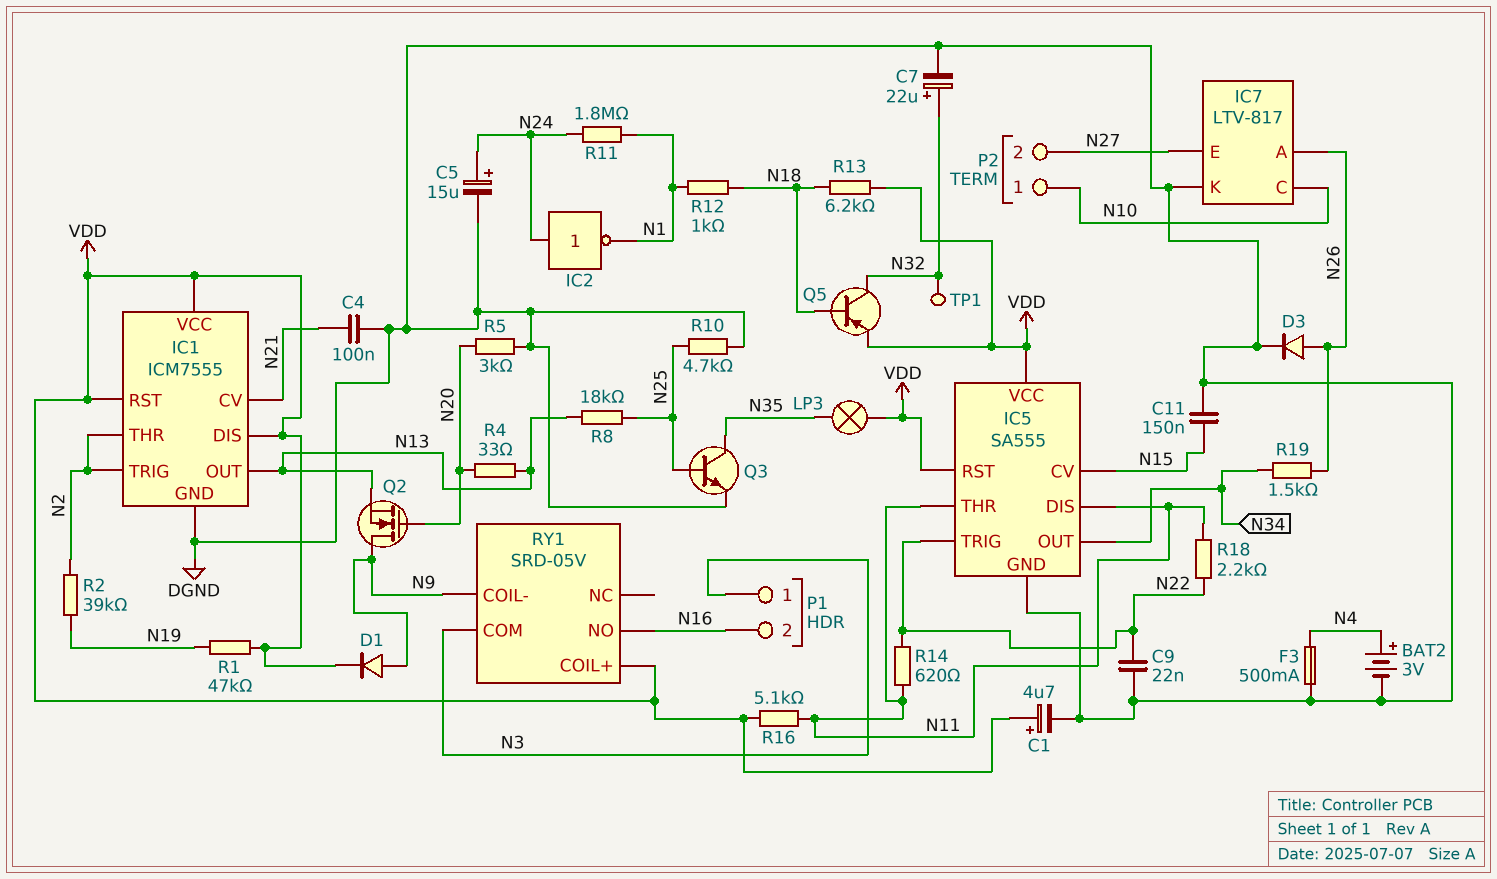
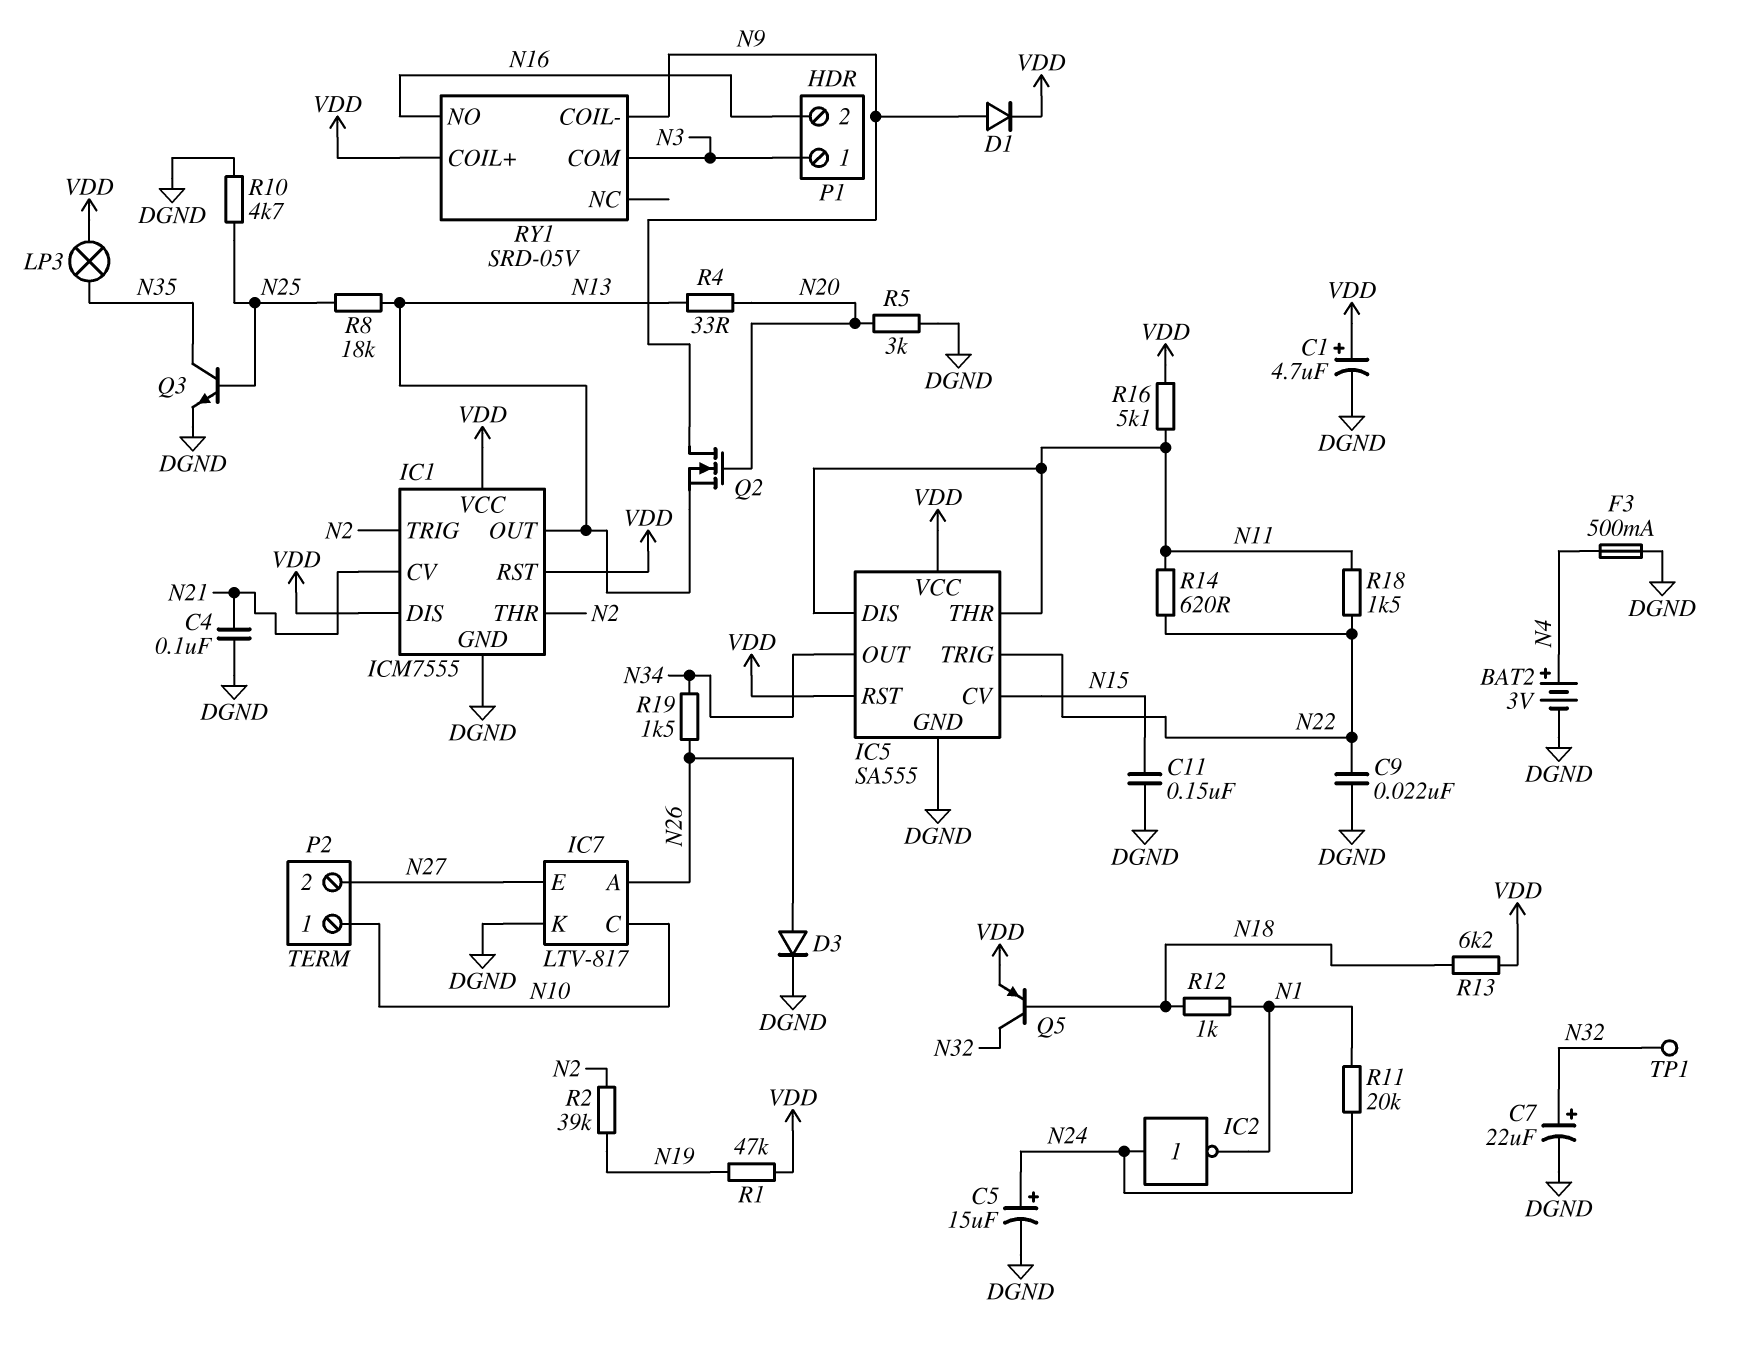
R11: 1.8M (N1, N24) -> 20k (N1, N24)
R18: 2.2k (N11, N22) -> 1.5k (N11, N22)

